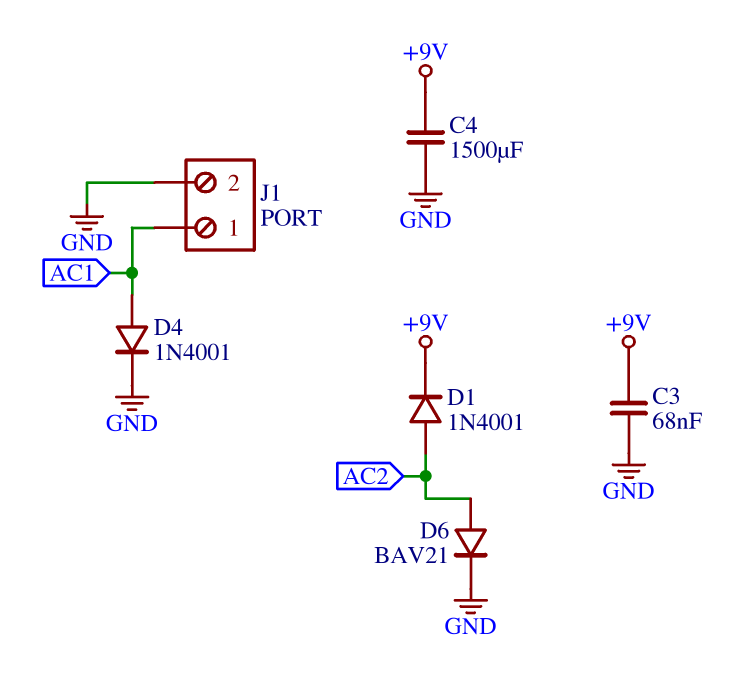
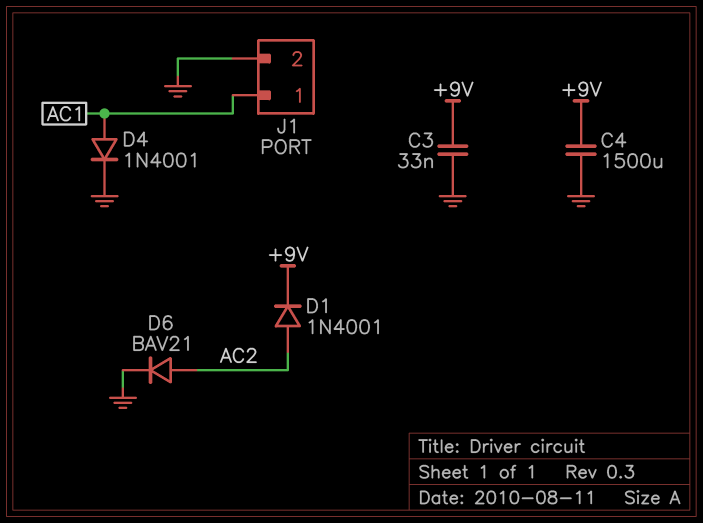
C3: 68nF (+9V, GND) -> 33nF (+9V, GND)

